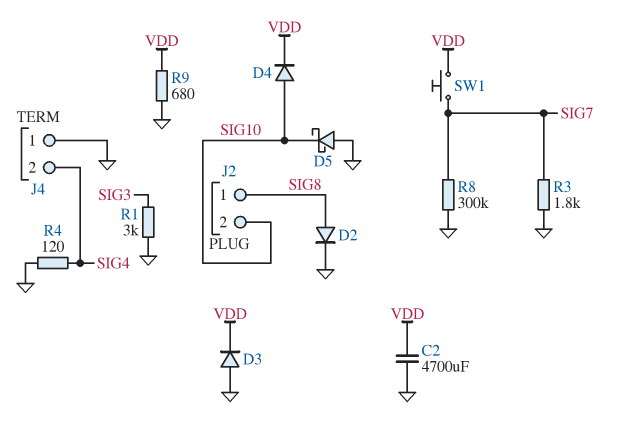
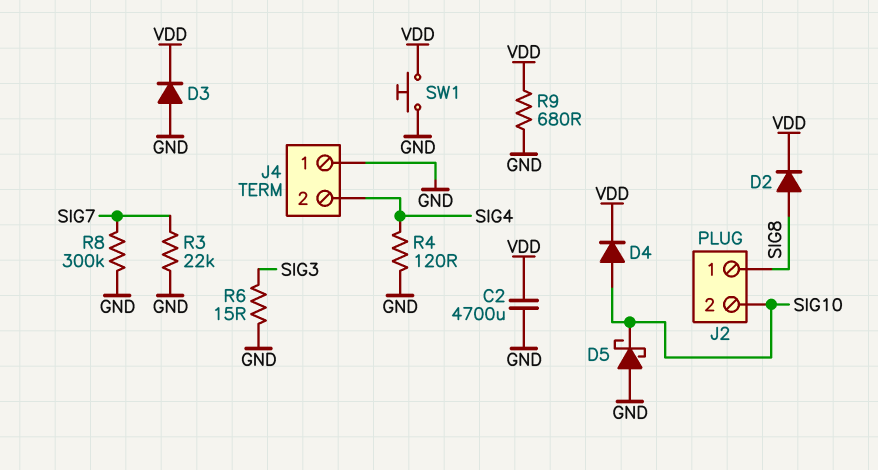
D2: diode (A SIG8, K GND) -> diode (A SIG8, K VDD)
R1: 3k (GND, SIG3) -> none
R3: 1.8k (GND, SIG7) -> 22k (GND, SIG7)
R6: none -> 15 (GND, SIG3)
SW1: button (SIG7, VDD) -> button (GND, VDD)

